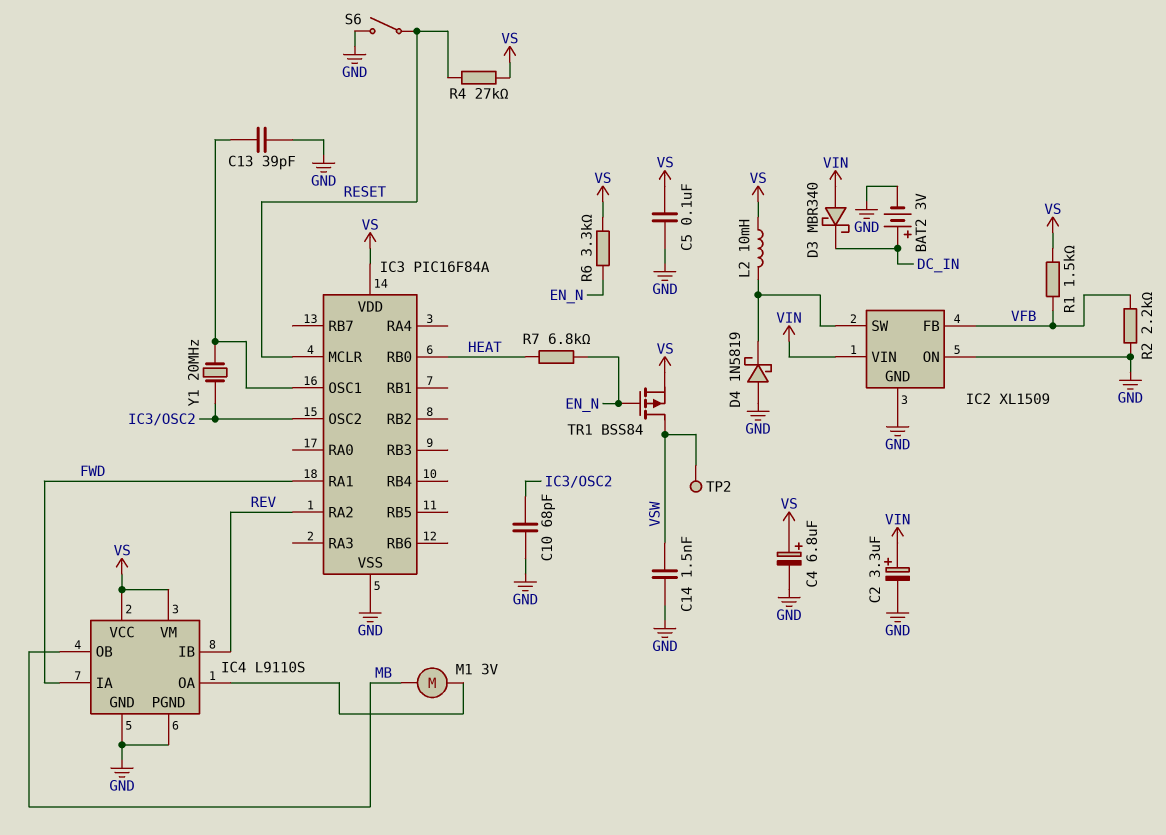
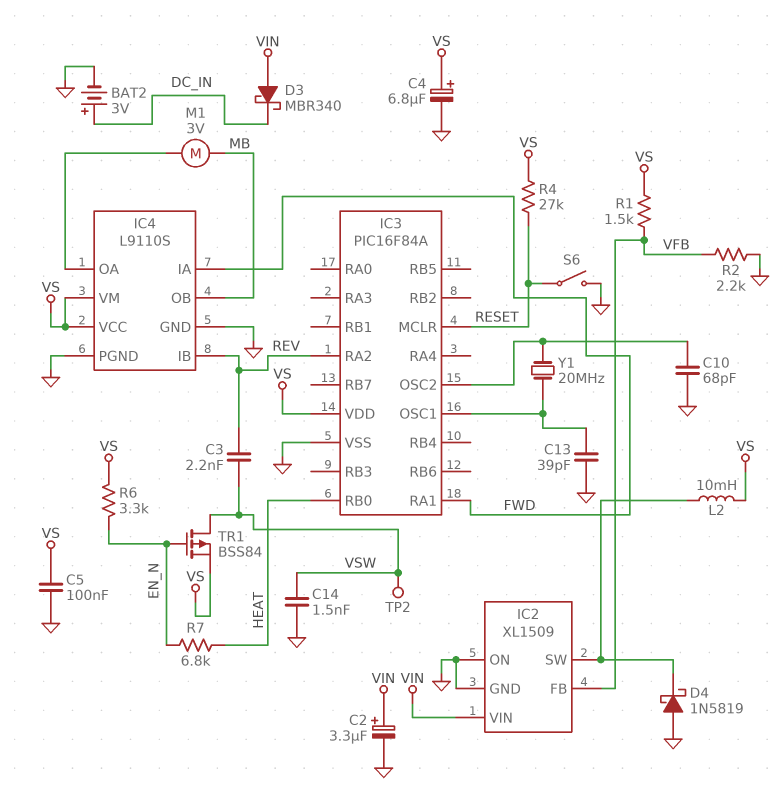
C3: none -> 2.2nF (REV, VSW)

